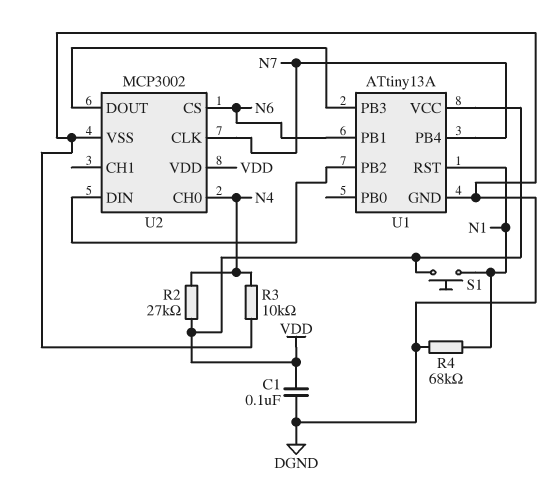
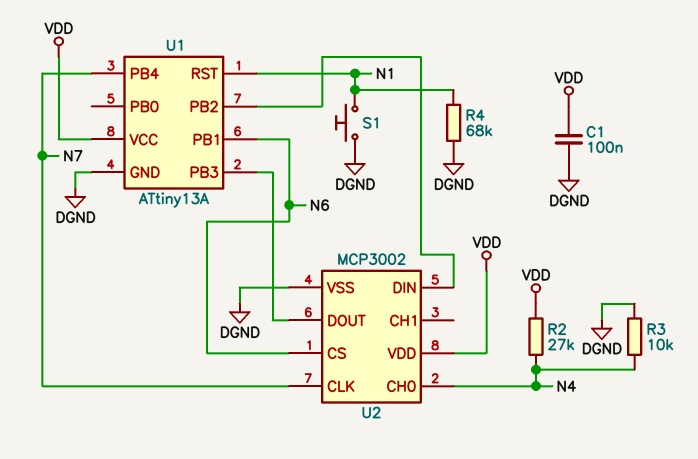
S1: button (N1, VDD) -> button (DGND, N1)

